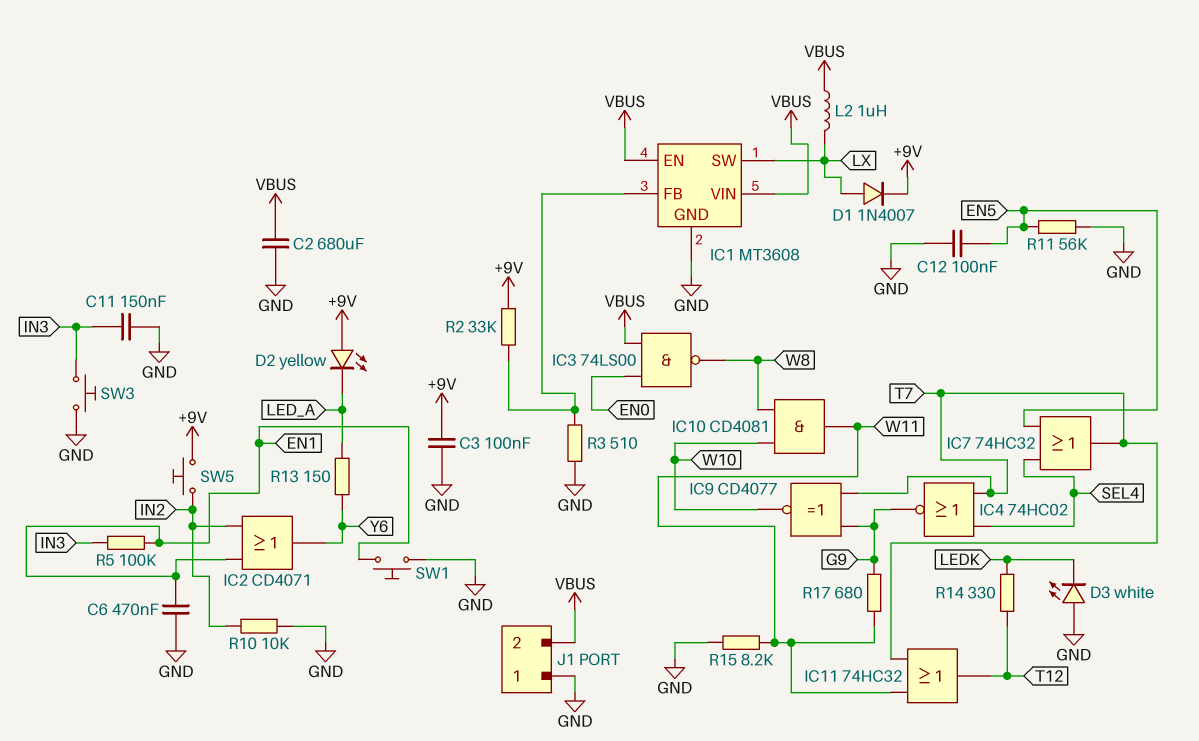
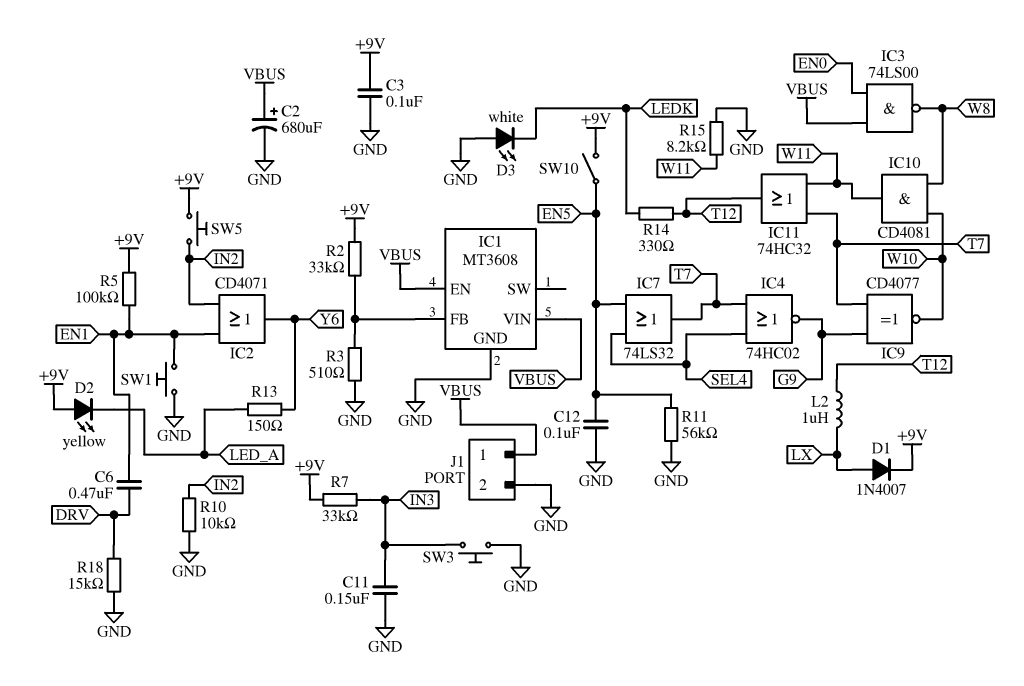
C2: 680uF (GND, VBUS) -> 680uF (plus VBUS, minus GND)
C6: 470nF (EN1, GND) -> 470nF (DRV, EN1)
IC1 pin SW: LX -> none
IC7: OR 74HC32 (in EN5, in SEL4, out T7) -> OR 74LS32 (in EN5, in SEL4, out T7)
J1 pin 1: GND -> VBUS
J1 pin 2: VBUS -> GND
L2: 1uH (LX, VBUS) -> 1uH (LX, T12)
R5: 100k (EN1, IN3) -> 100k (+9V, EN1)
R7: none -> 33k (+9V, IN3)
R17: 680 (G9, W11) -> none
R18: none -> 15k (DRV, GND)
SW10: none -> switch (+9V, EN5)

